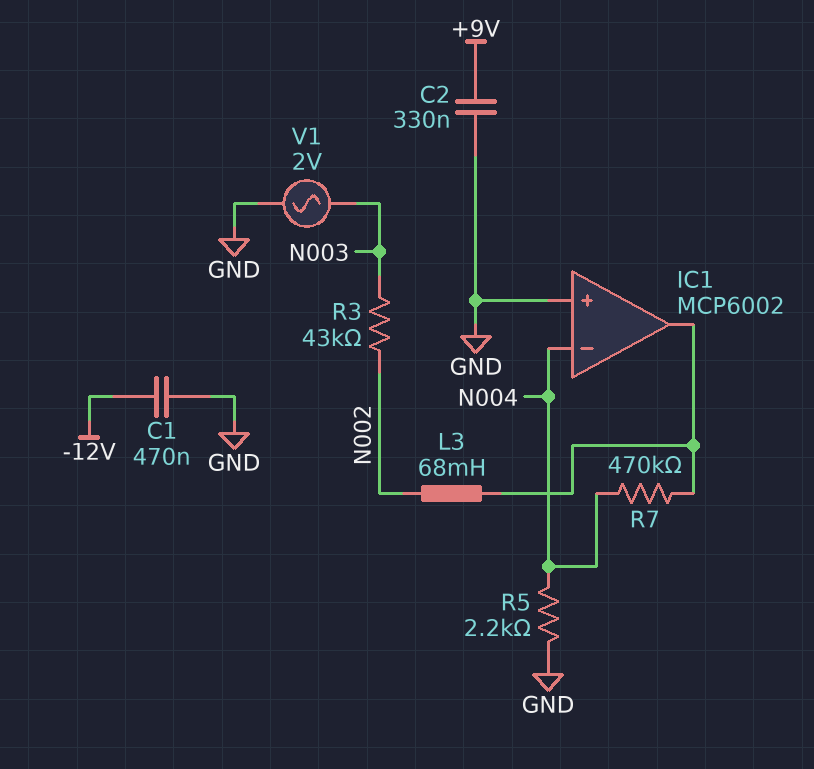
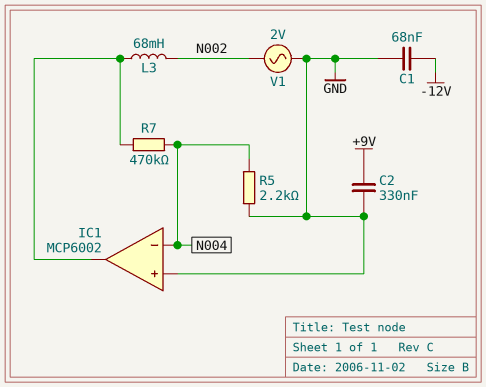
C1: 470nF (-12V, GND) -> 68nF (-12V, GND)
R3: 43k (N002, N003) -> none
V1: AC 2V (GND, N003) -> AC 2V (GND, N002)

